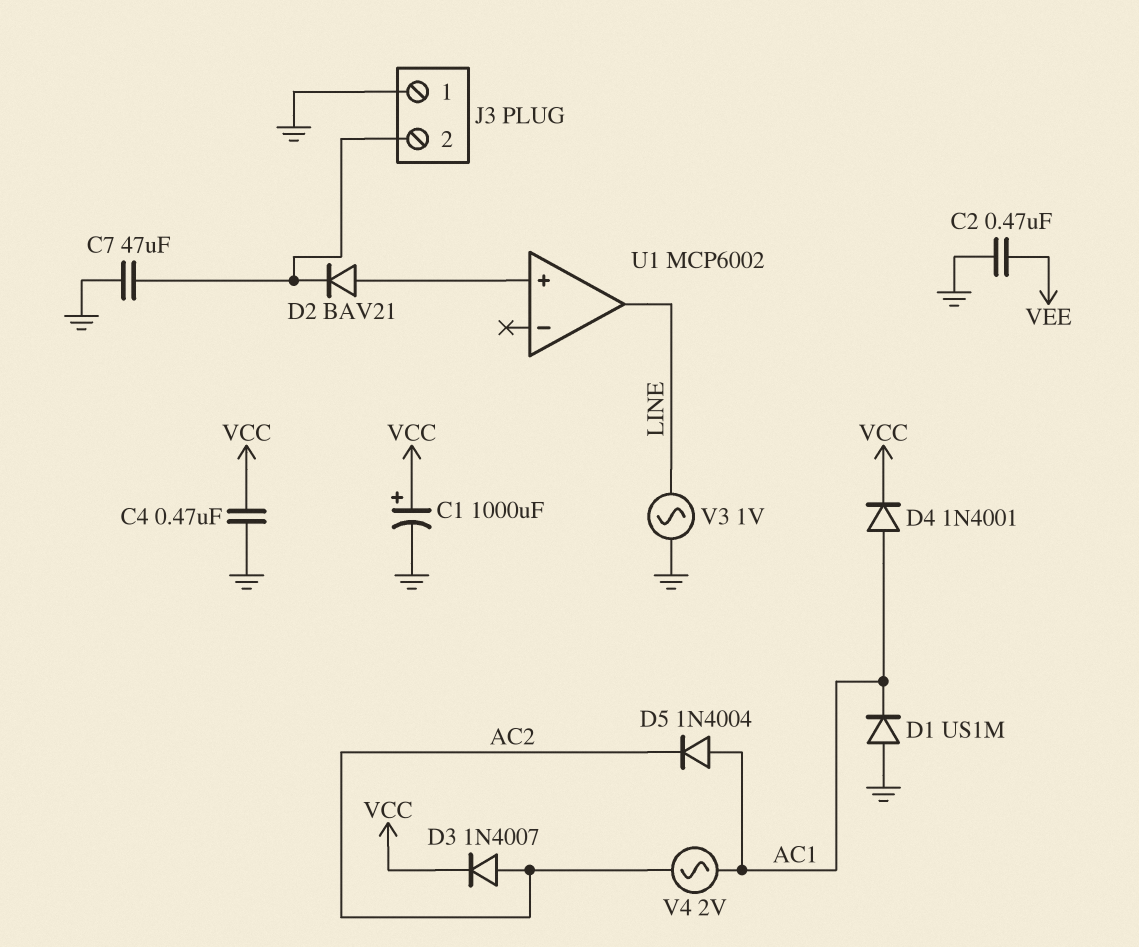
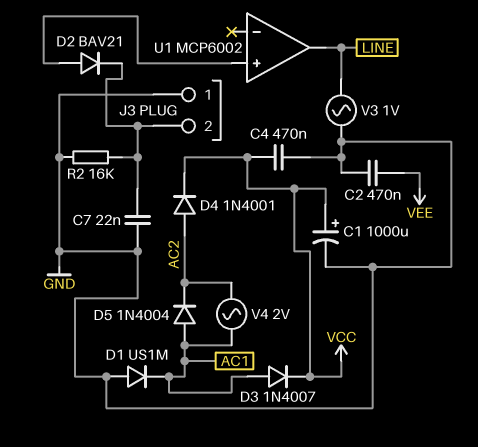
C7: 47uF (GND, J3/2) -> 22nF (GND, J3/2)
D3: diode 1N4007 (A AC2, K VCC) -> diode 1N4007 (A AC1, K VCC)
D4: diode 1N4001 (A AC1, K VCC) -> diode 1N4001 (A AC2, K VCC)
R2: none -> 16k (GND, J3/2)

